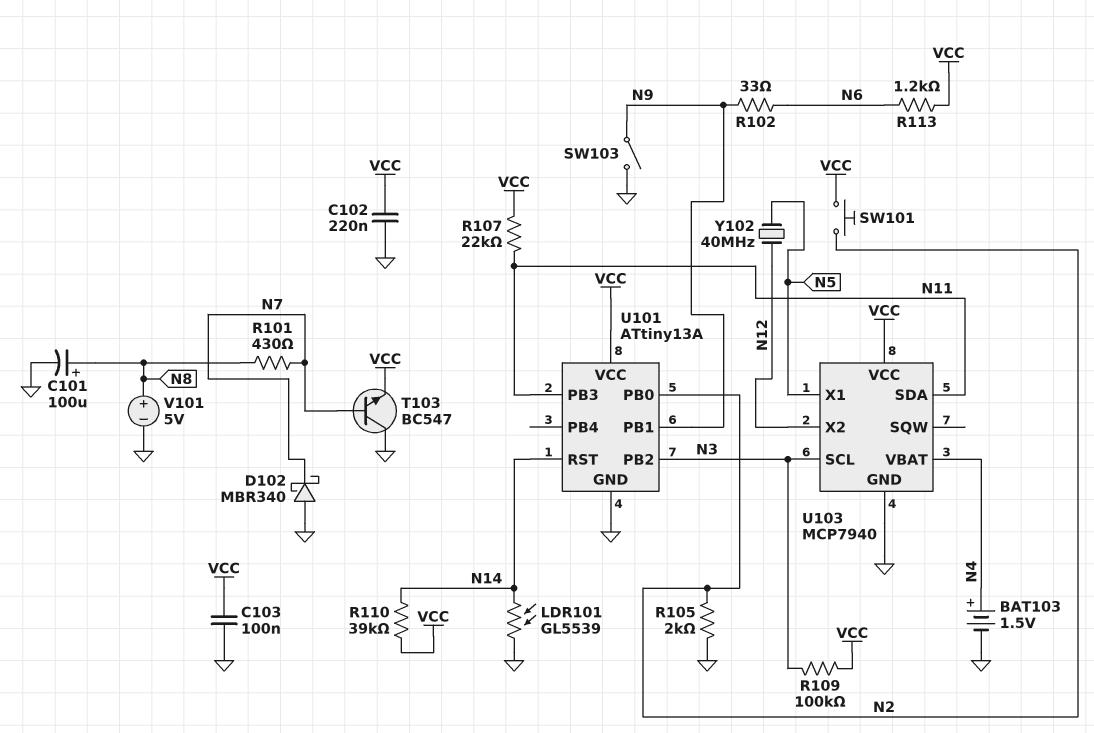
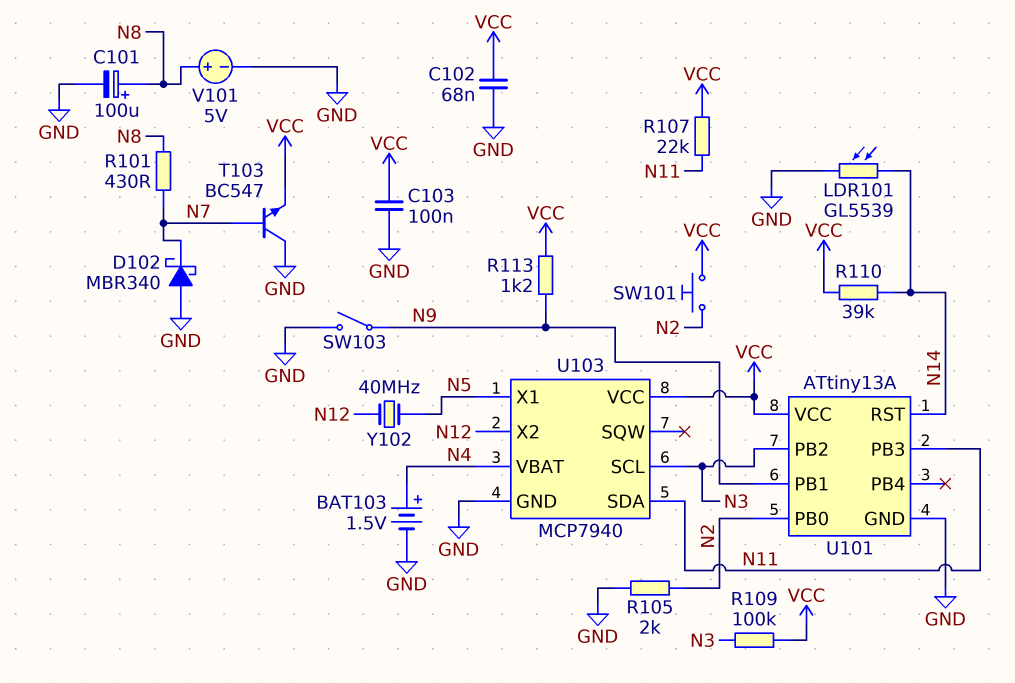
C102: 220nF (GND, VCC) -> 68nF (GND, VCC)
R102: 33 (N6, N9) -> none
R113: 1.2k (N6, VCC) -> 1.2k (N9, VCC)

